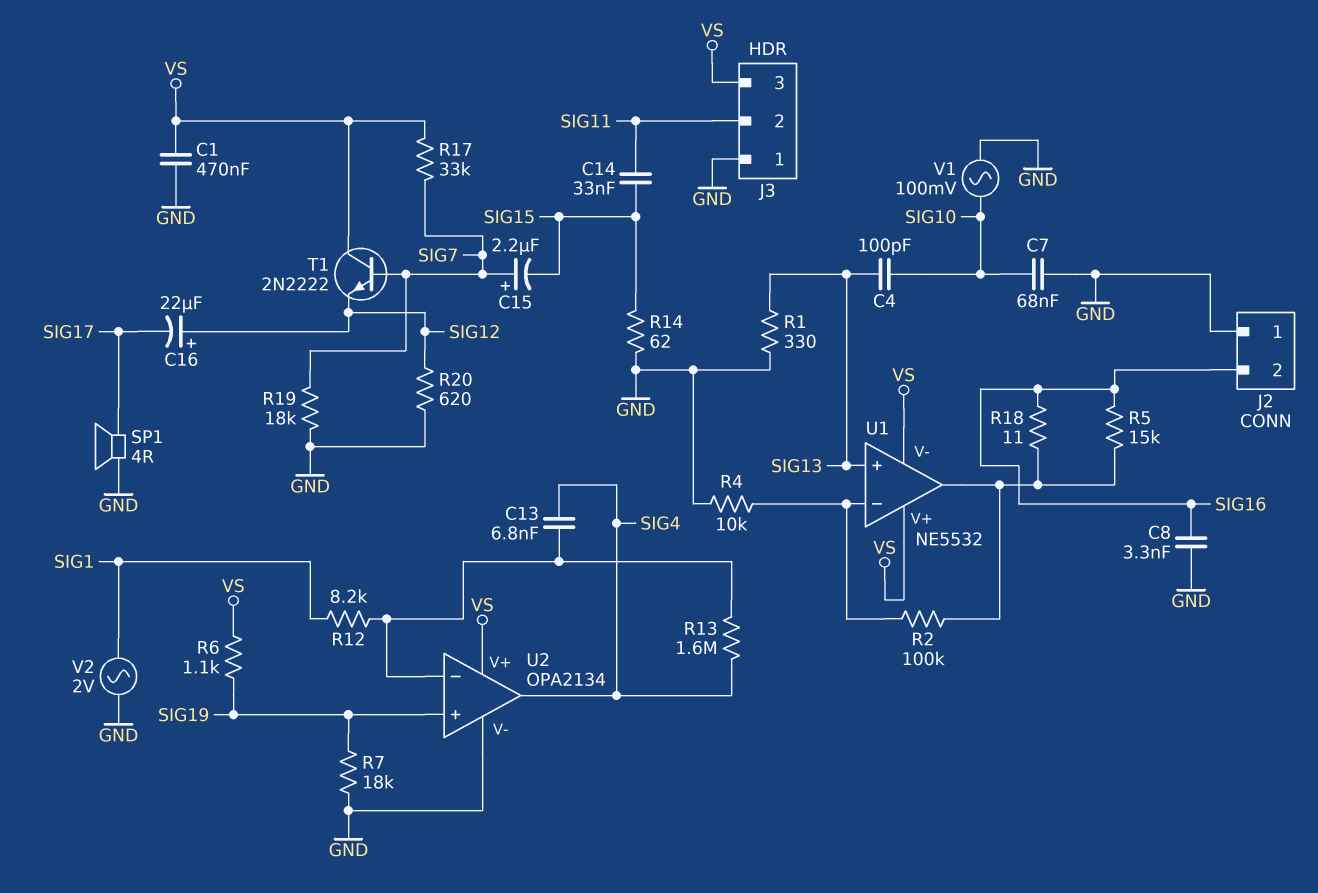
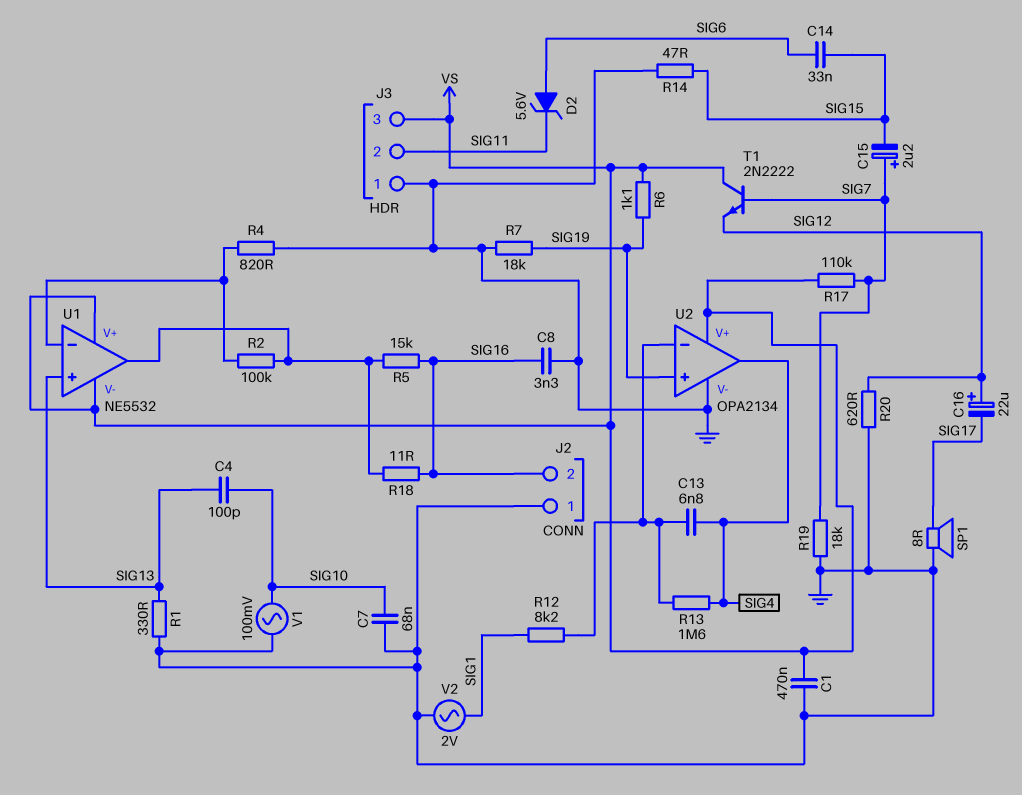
C14: 33nF (SIG11, SIG15) -> 33nF (SIG6, SIG15)
D2: none -> zener 5.6V (A SIG6, K SIG11)
R4: 10k (GND, U1/in-) -> 820 (GND, U1/in-)
R14: 62 (GND, SIG15) -> 47 (GND, SIG15)
R17: 33k (SIG7, VS) -> 110k (SIG7, VS)
SP1: speaker 4R (GND, SIG17) -> speaker 8R (GND, SIG17)

